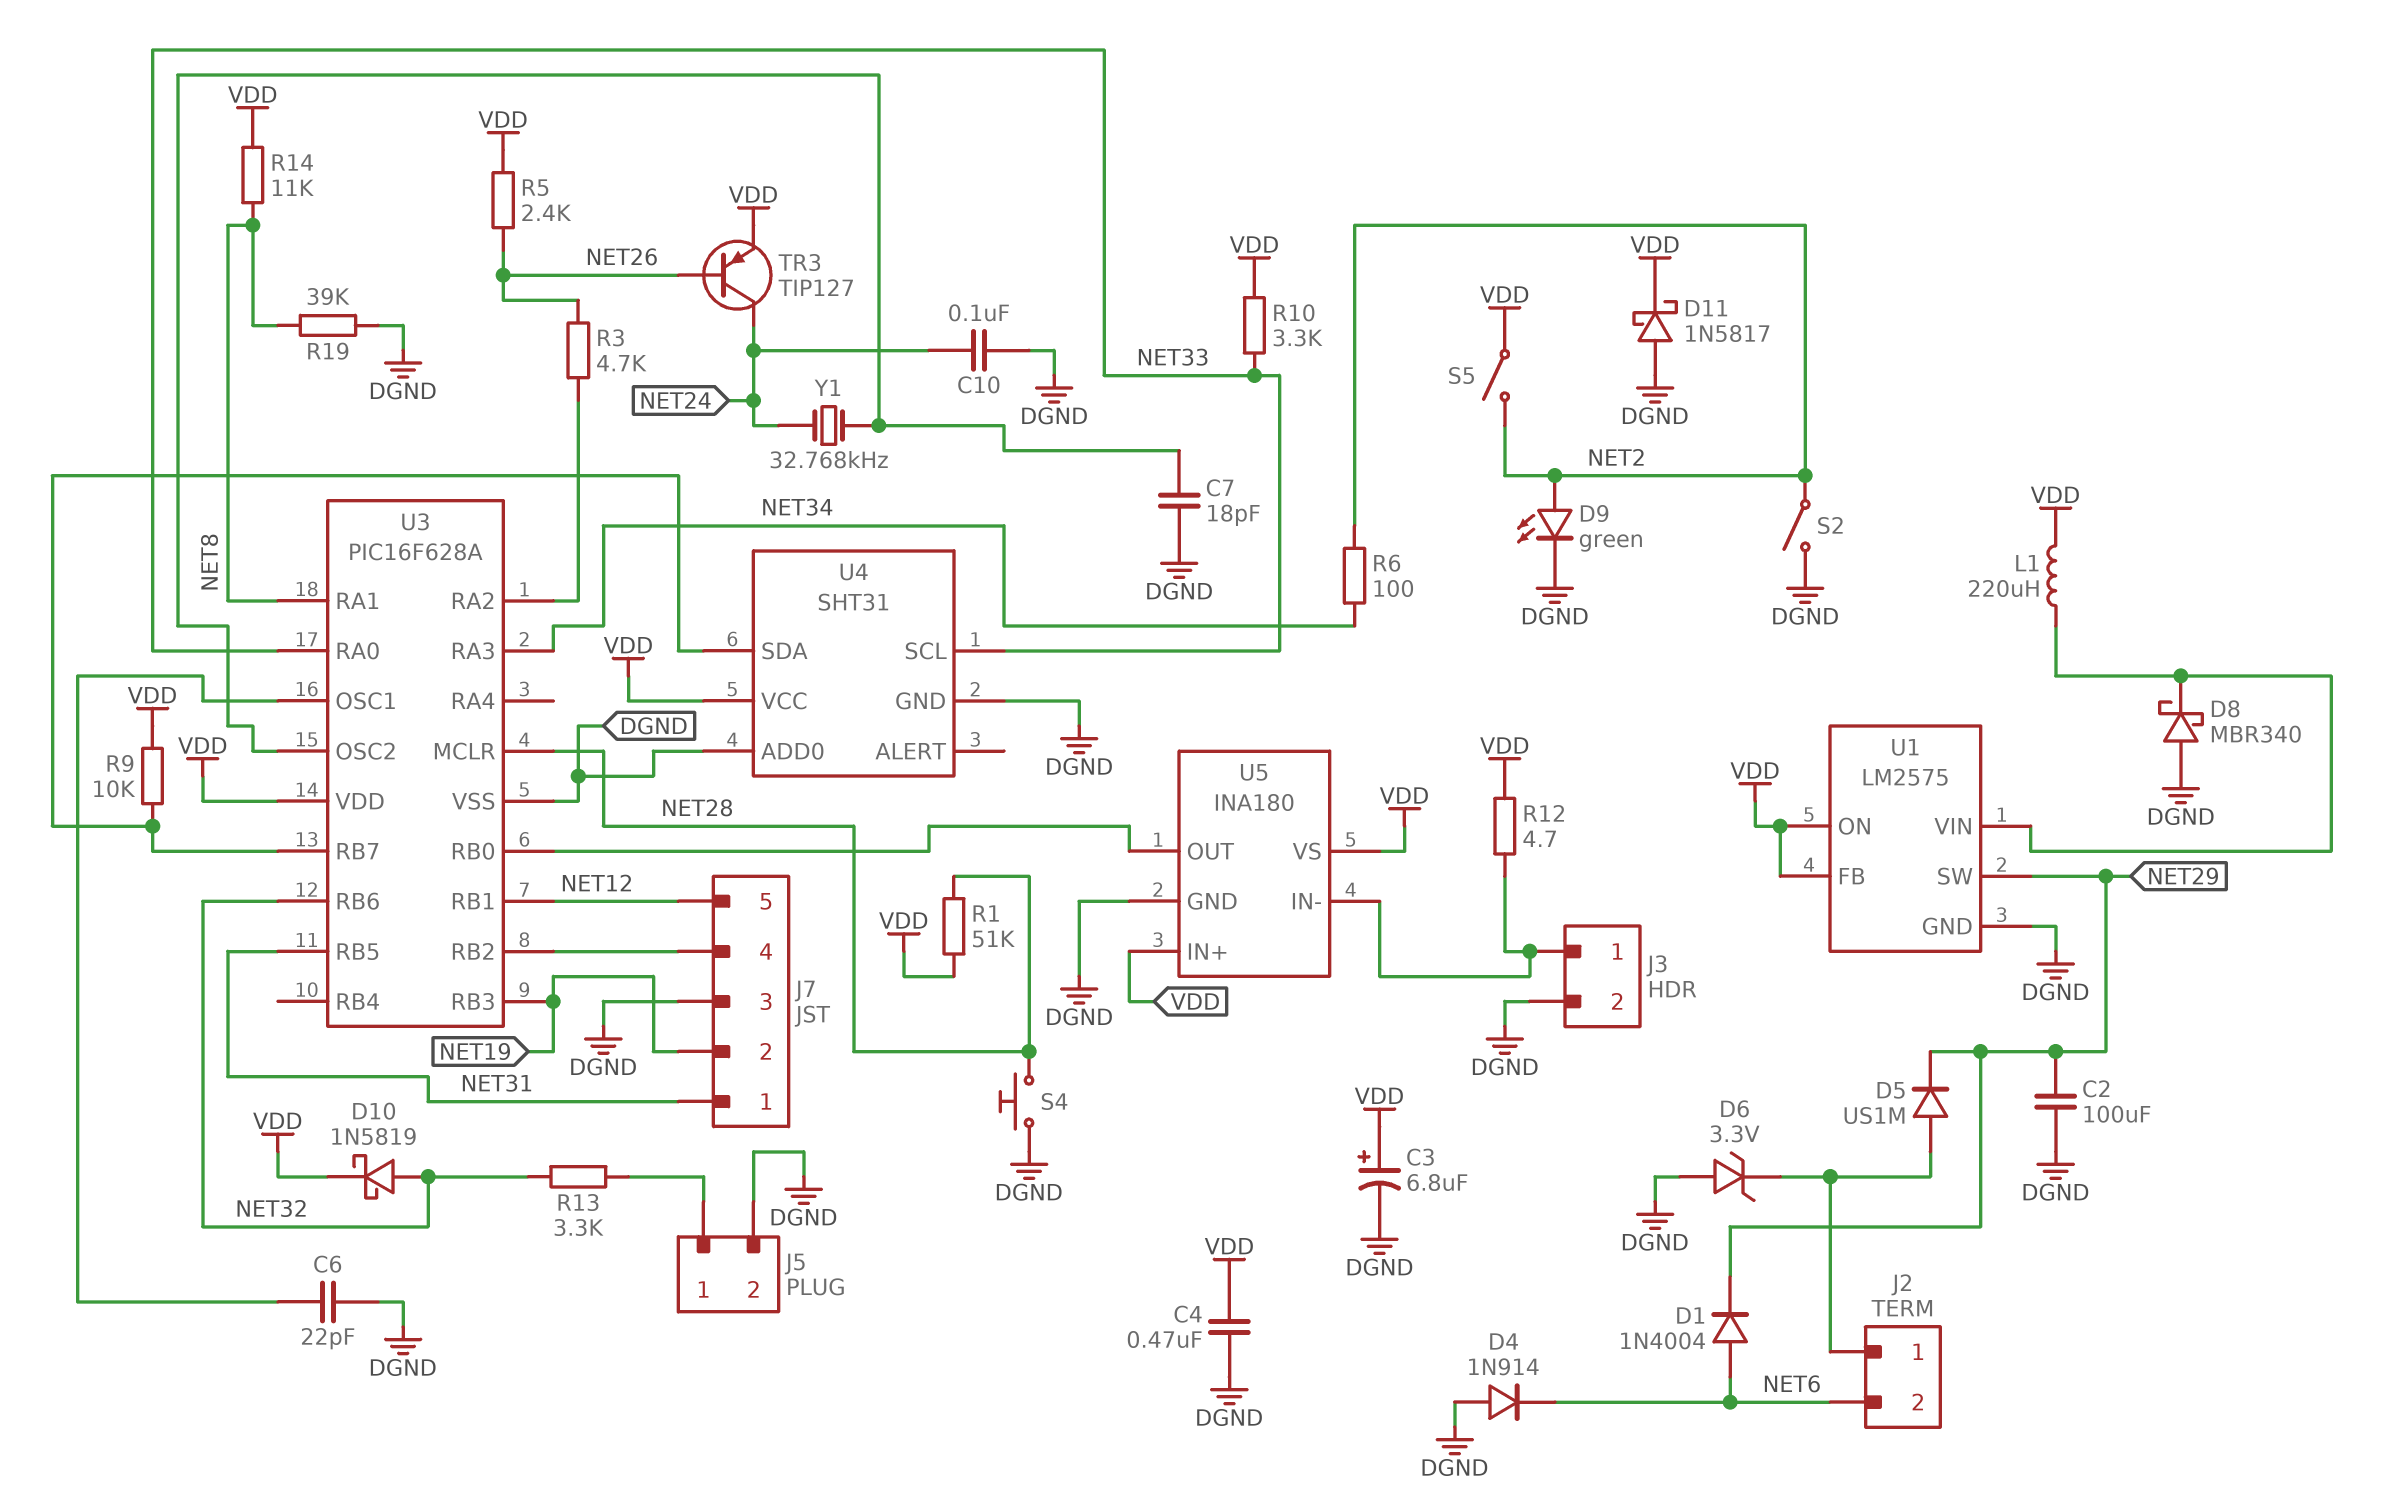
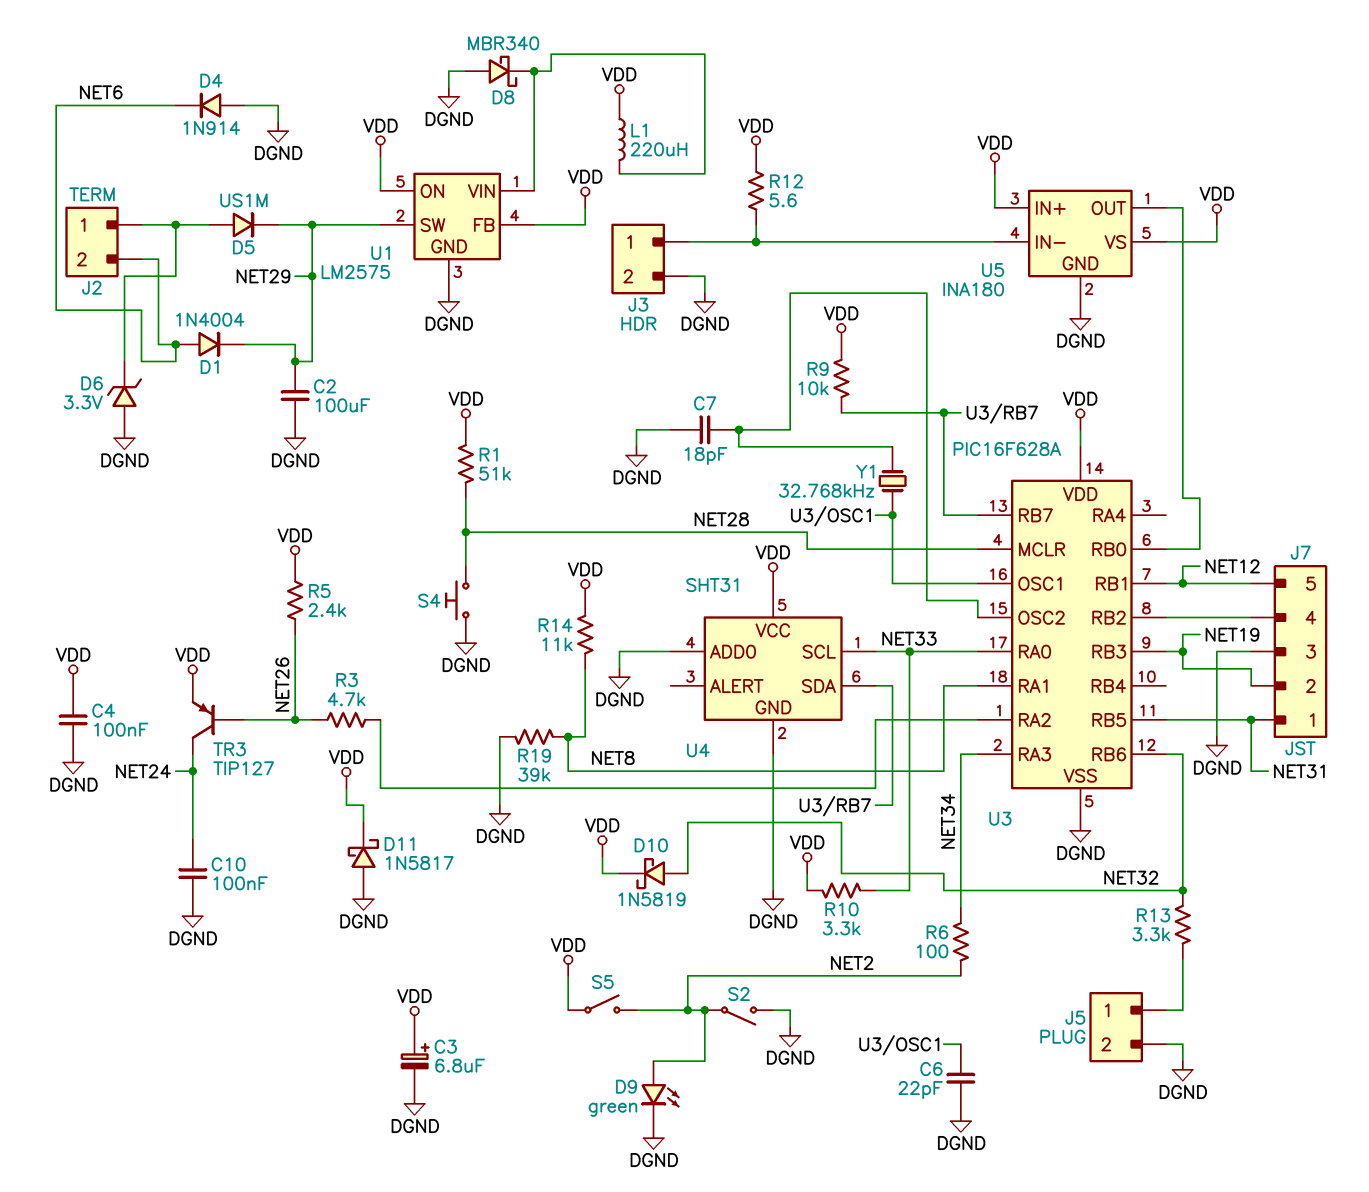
C4: 470nF (DGND, VDD) -> 100nF (DGND, VDD)
R12: 4.7 (J3/1, VDD) -> 5.6 (J3/1, VDD)
Y1: 32.768kHz (NET24, U3/OSC2) -> 32.768kHz (U3/OSC1, U3/OSC2)

